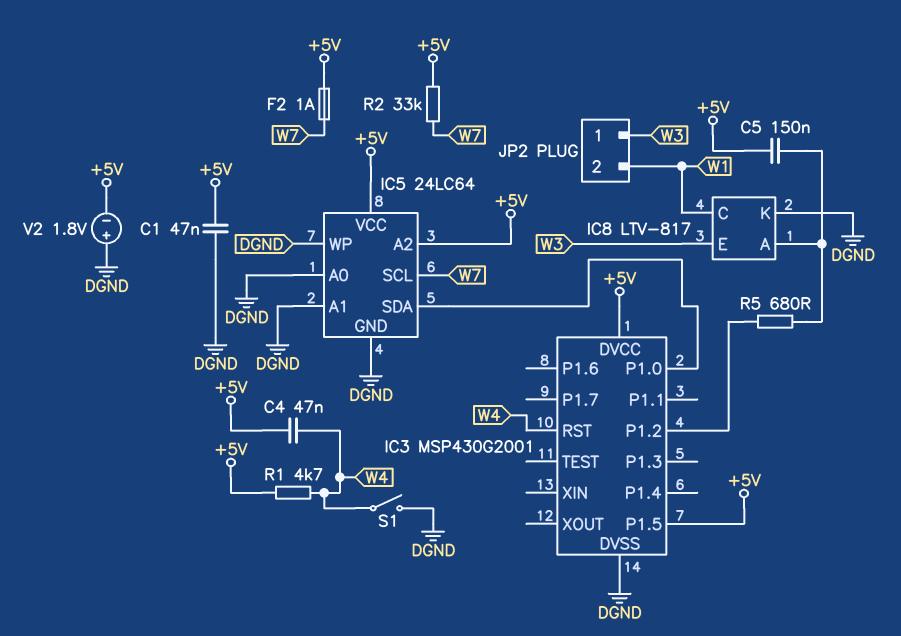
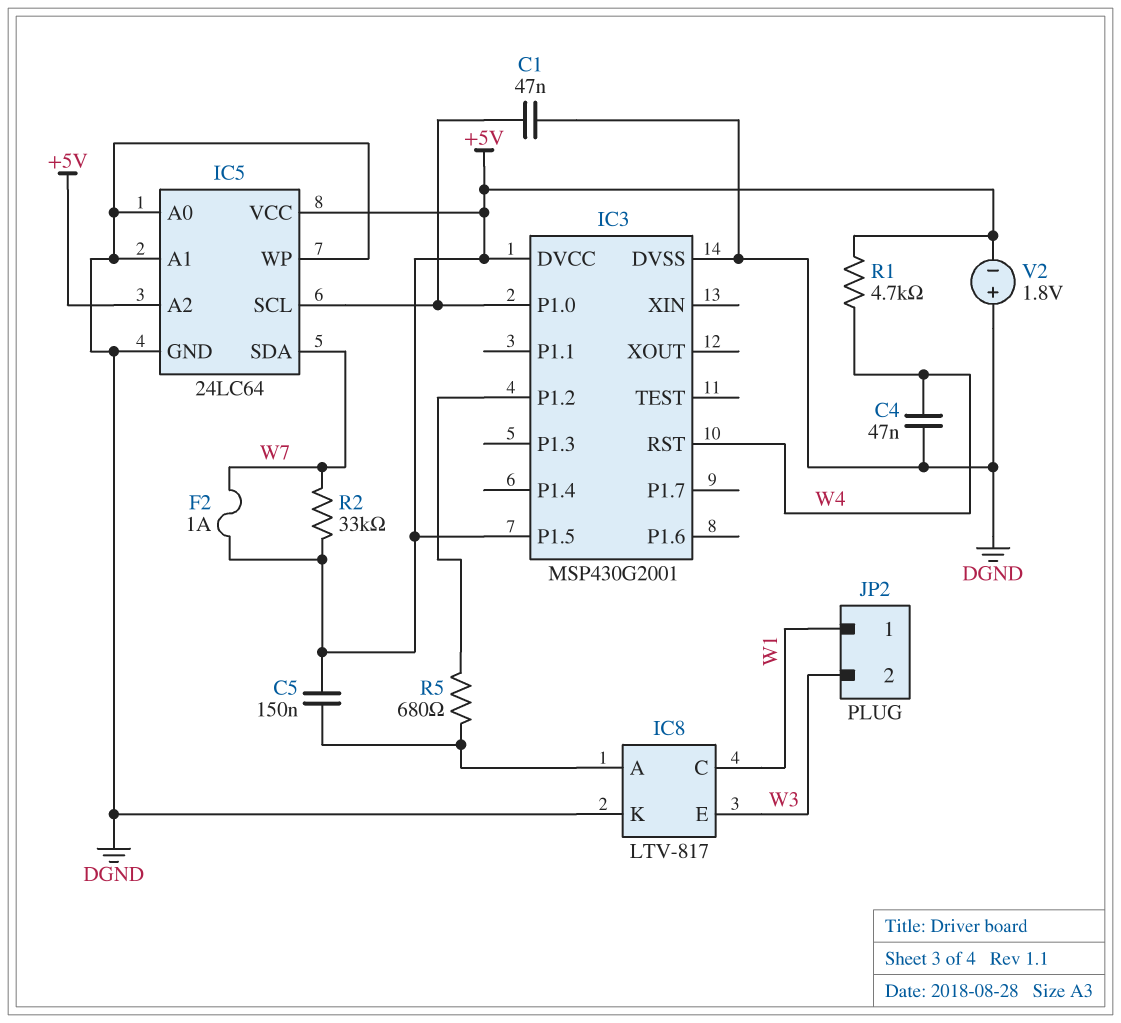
C1: 47nF (+5V, DGND) -> 47nF (DGND, IC3/P1.0)
C4: 47nF (+5V, W4) -> 47nF (DGND, W4)
IC5 pin SCL: W7 -> IC3/P1.0
IC5 pin SDA: IC3/P1.0 -> W7
JP2 pin 1: W3 -> W1
JP2 pin 2: W1 -> W3
S1: switch (DGND, W4) -> none

